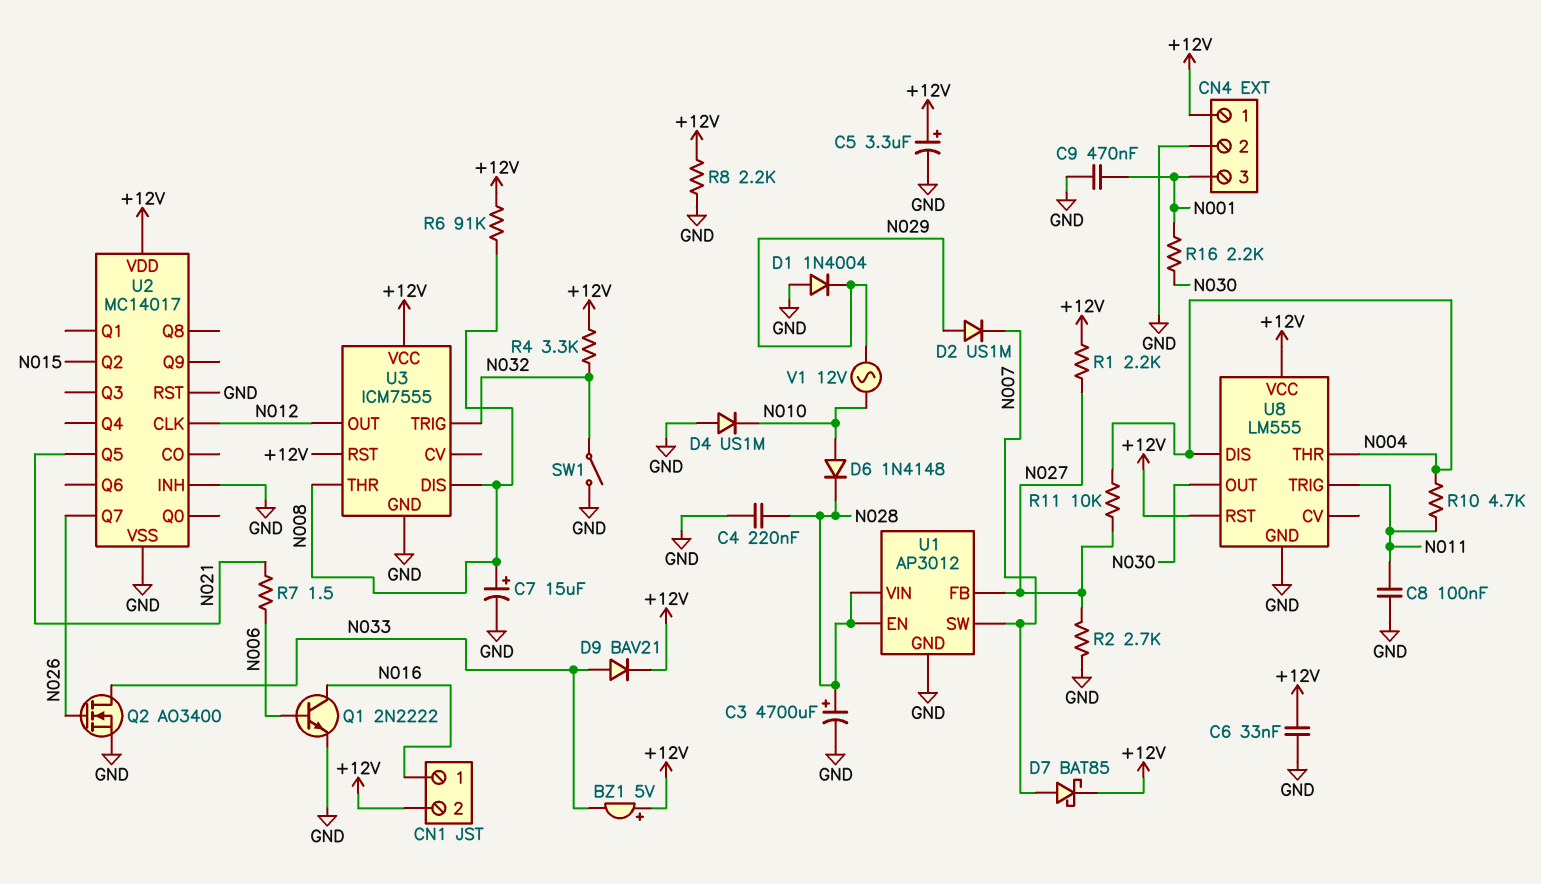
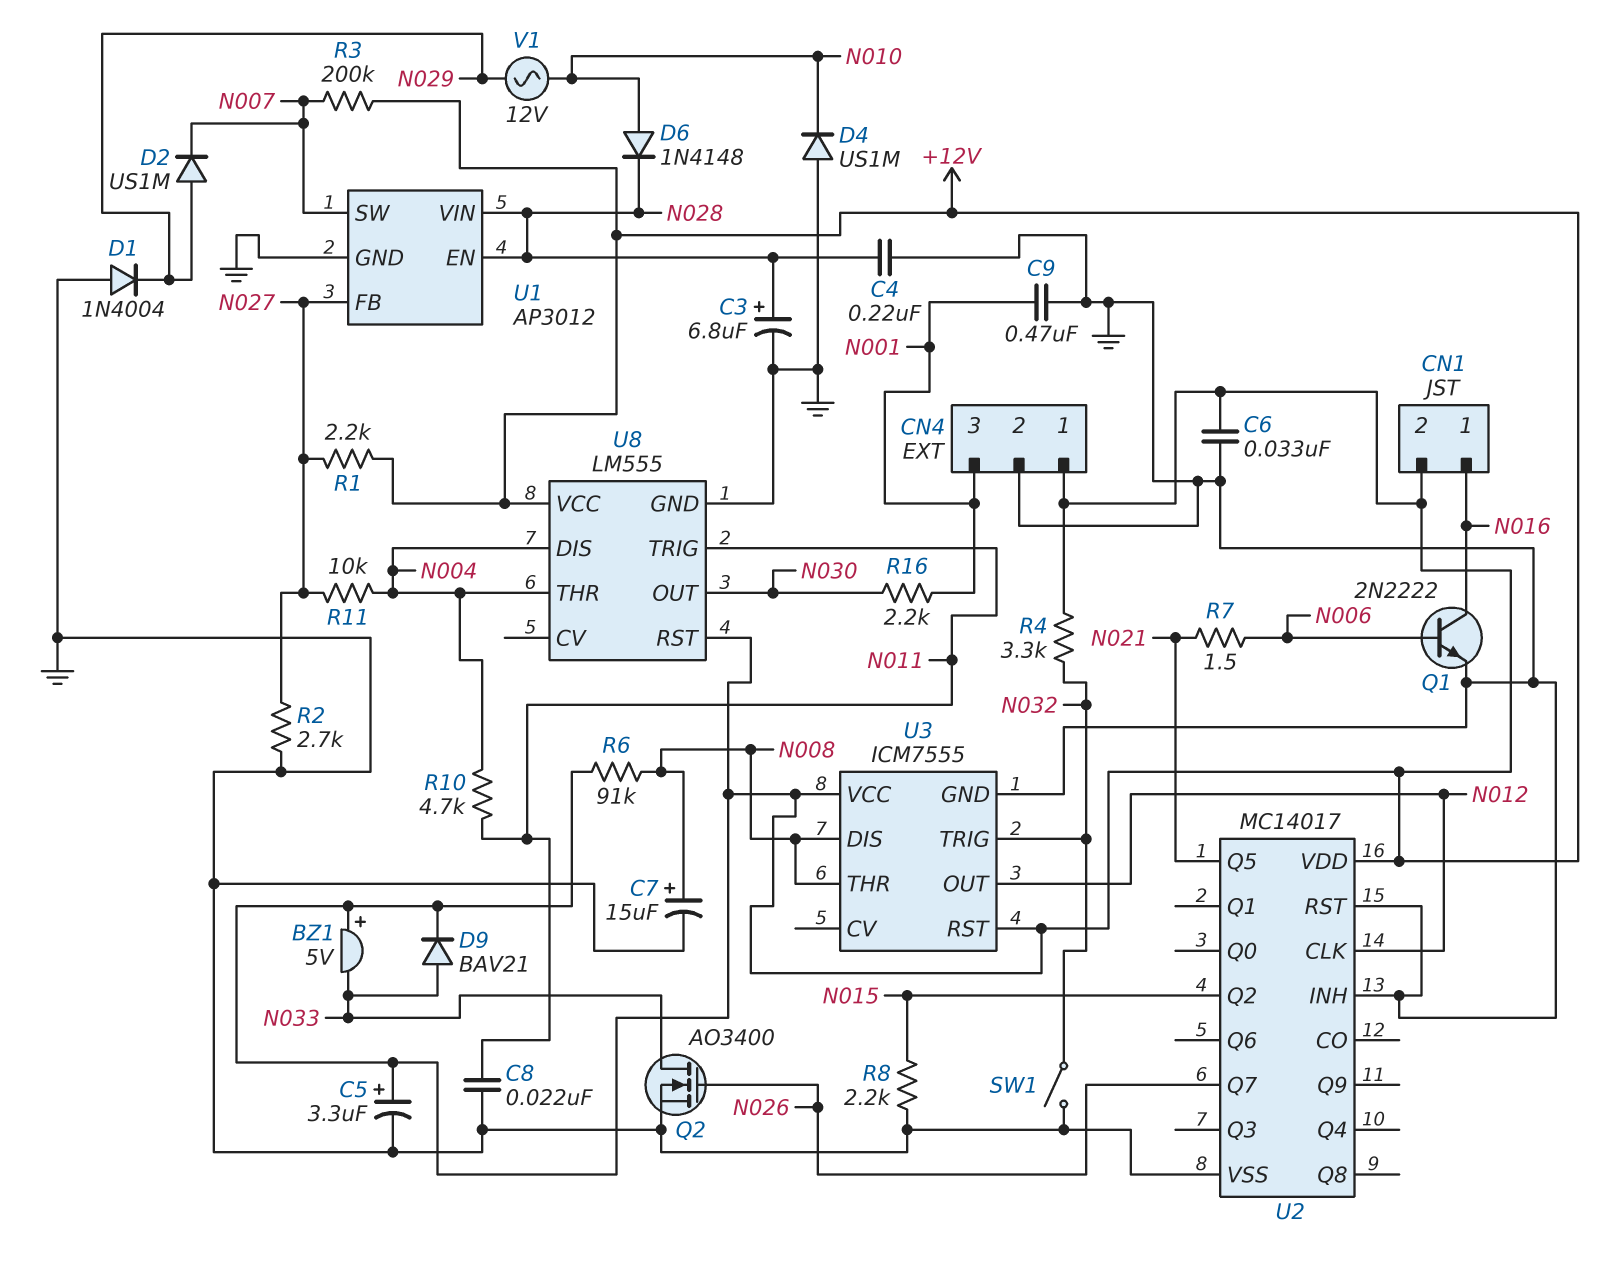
C3: 4700uF (plus N028, minus GND) -> 6.8uF (plus N028, minus GND)
C8: 100nF (GND, N011) -> 22nF (GND, N011)
D7: schottky BAT85 (A N007, K +12V) -> none
R3: none -> 200k (+12V, N007)
R8: 2.2k (+12V, GND) -> 2.2k (GND, N015)

